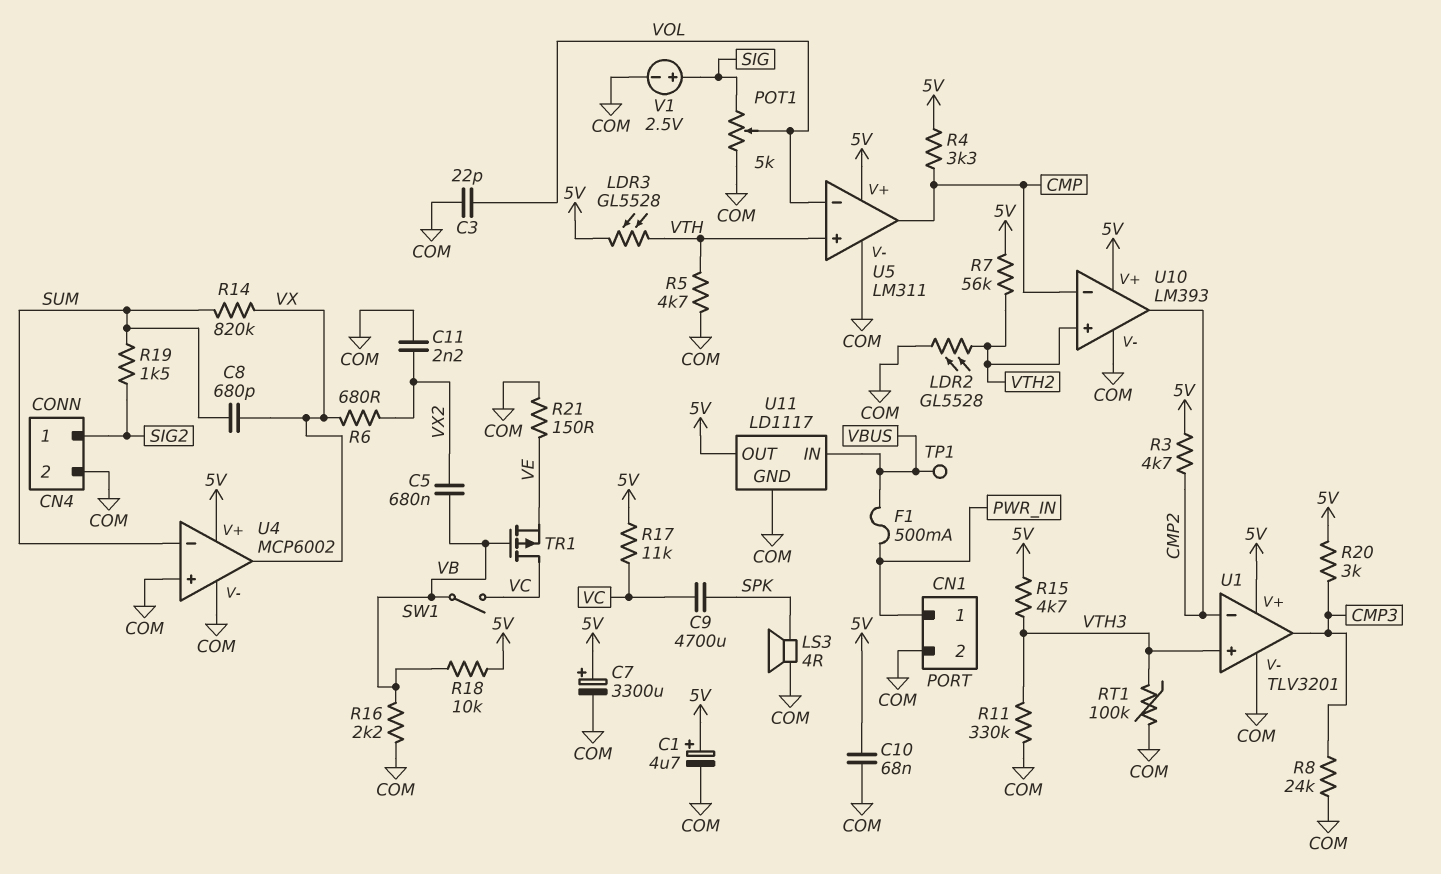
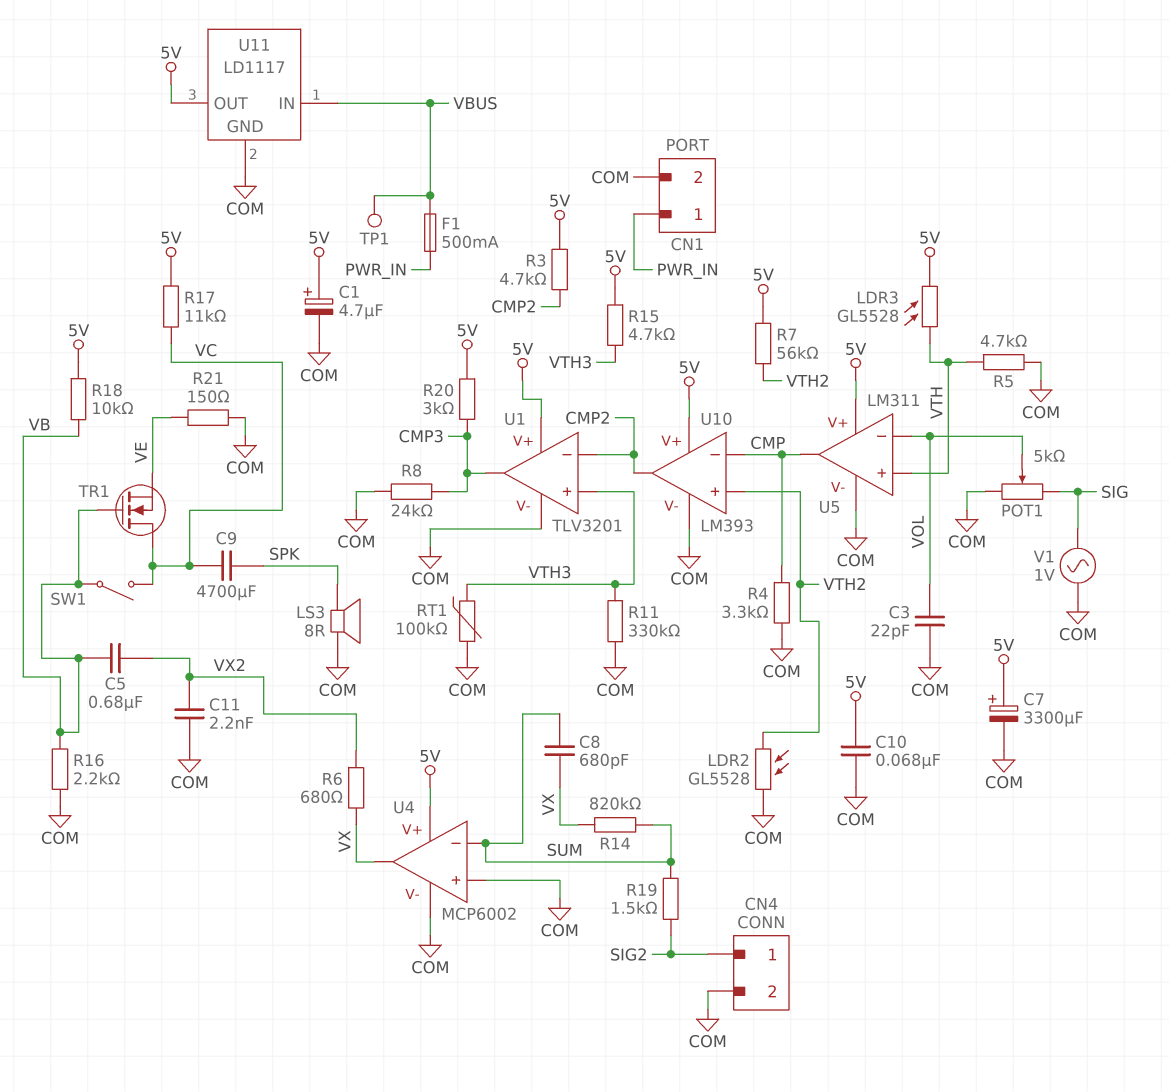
LS3: speaker 4R (COM, SPK) -> speaker 8R (COM, SPK)
R4: 3.3k (5V, CMP) -> 3.3k (CMP, COM)
TR1: PMOS (G VB, D VC, S VE) -> NMOS (G VB, D VC, S VE)
V1: 2.5V (plus SIG, minus COM) -> AC 1V (COM, SIG)

